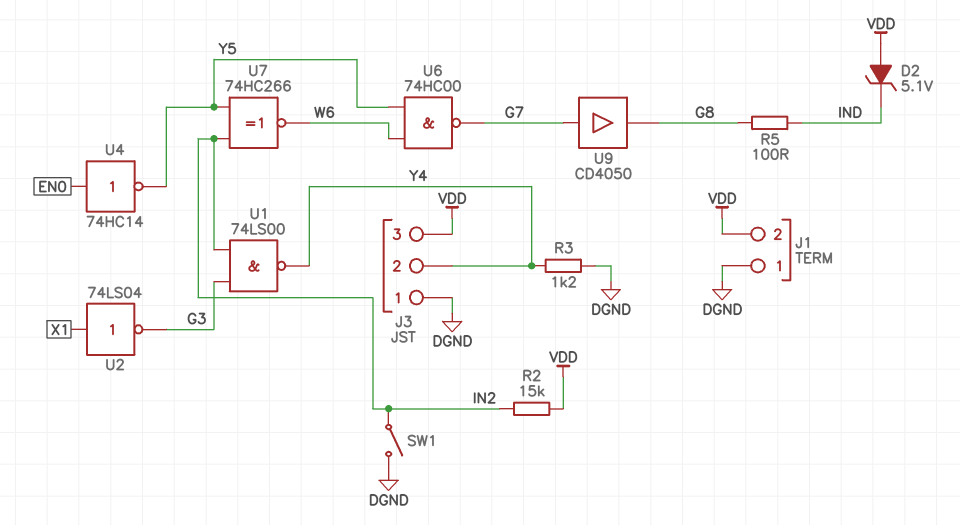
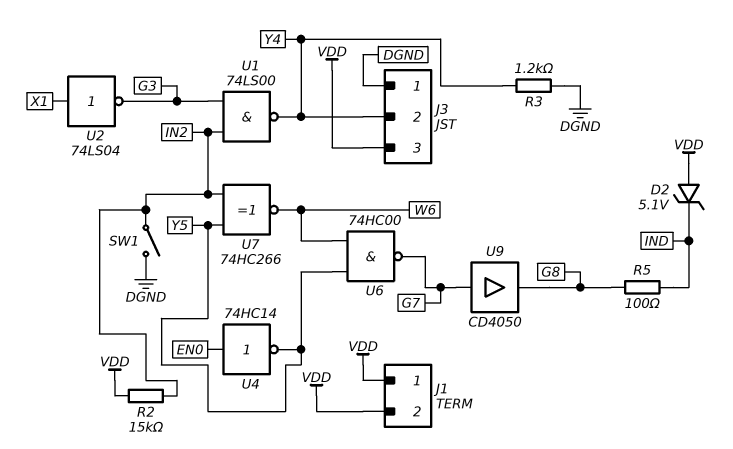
J1 pin 1: DGND -> VDD

